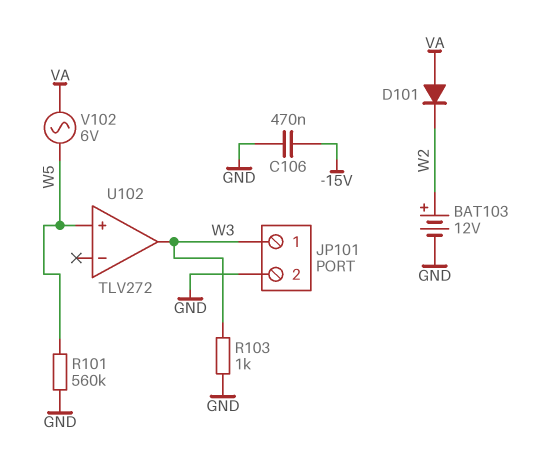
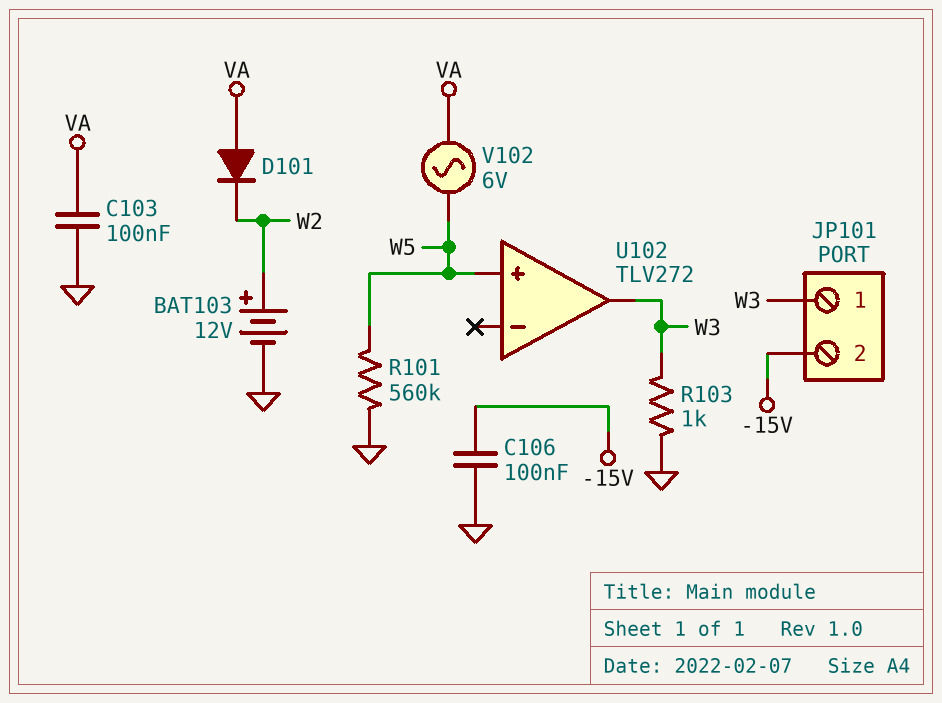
C103: none -> 100nF (GND, VA)
C106: 470nF (-15V, GND) -> 100nF (-15V, GND)
JP101 pin 2: GND -> -15V

